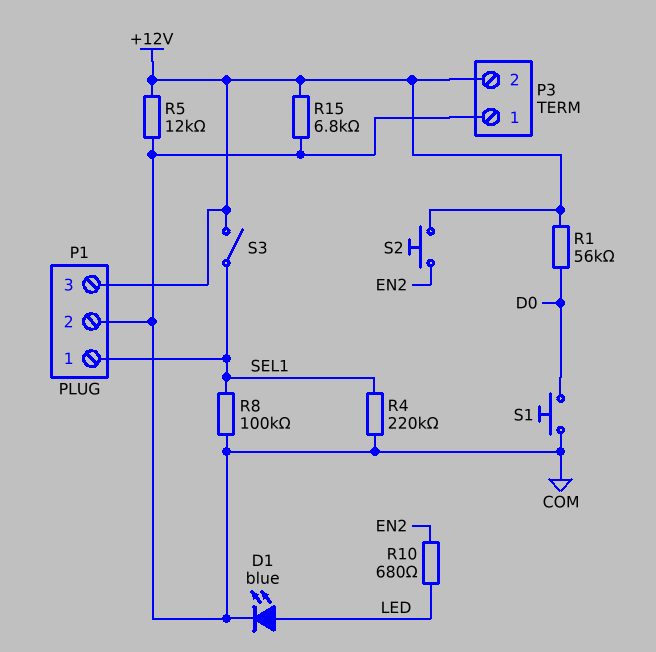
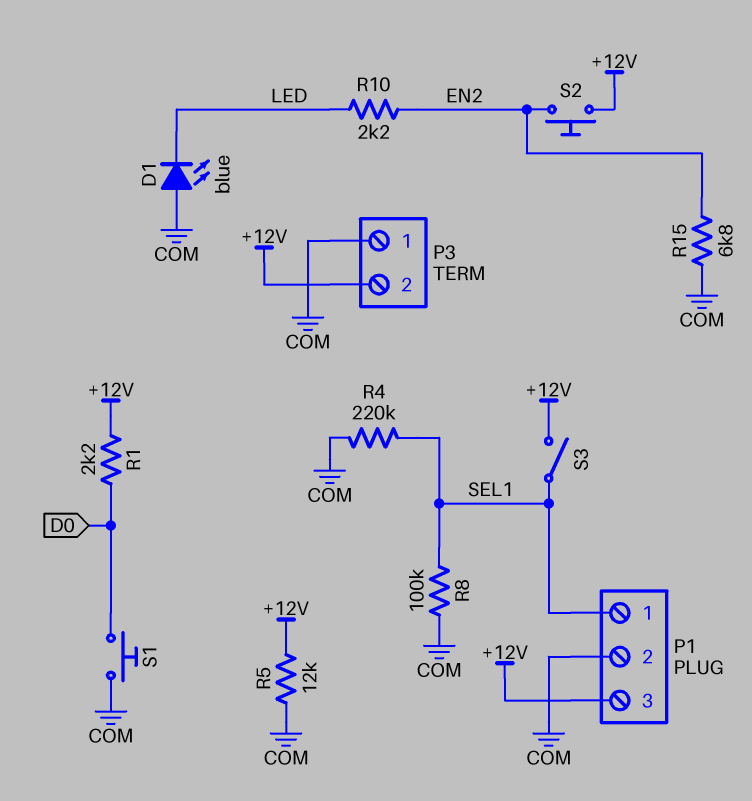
D1: LED blue (A LED, K COM) -> LED blue (A COM, K LED)
R1: 56k (+12V, D0) -> 2.2k (+12V, D0)
R10: 680 (EN2, LED) -> 2.2k (EN2, LED)
R15: 6.8k (+12V, COM) -> 6.8k (COM, EN2)

